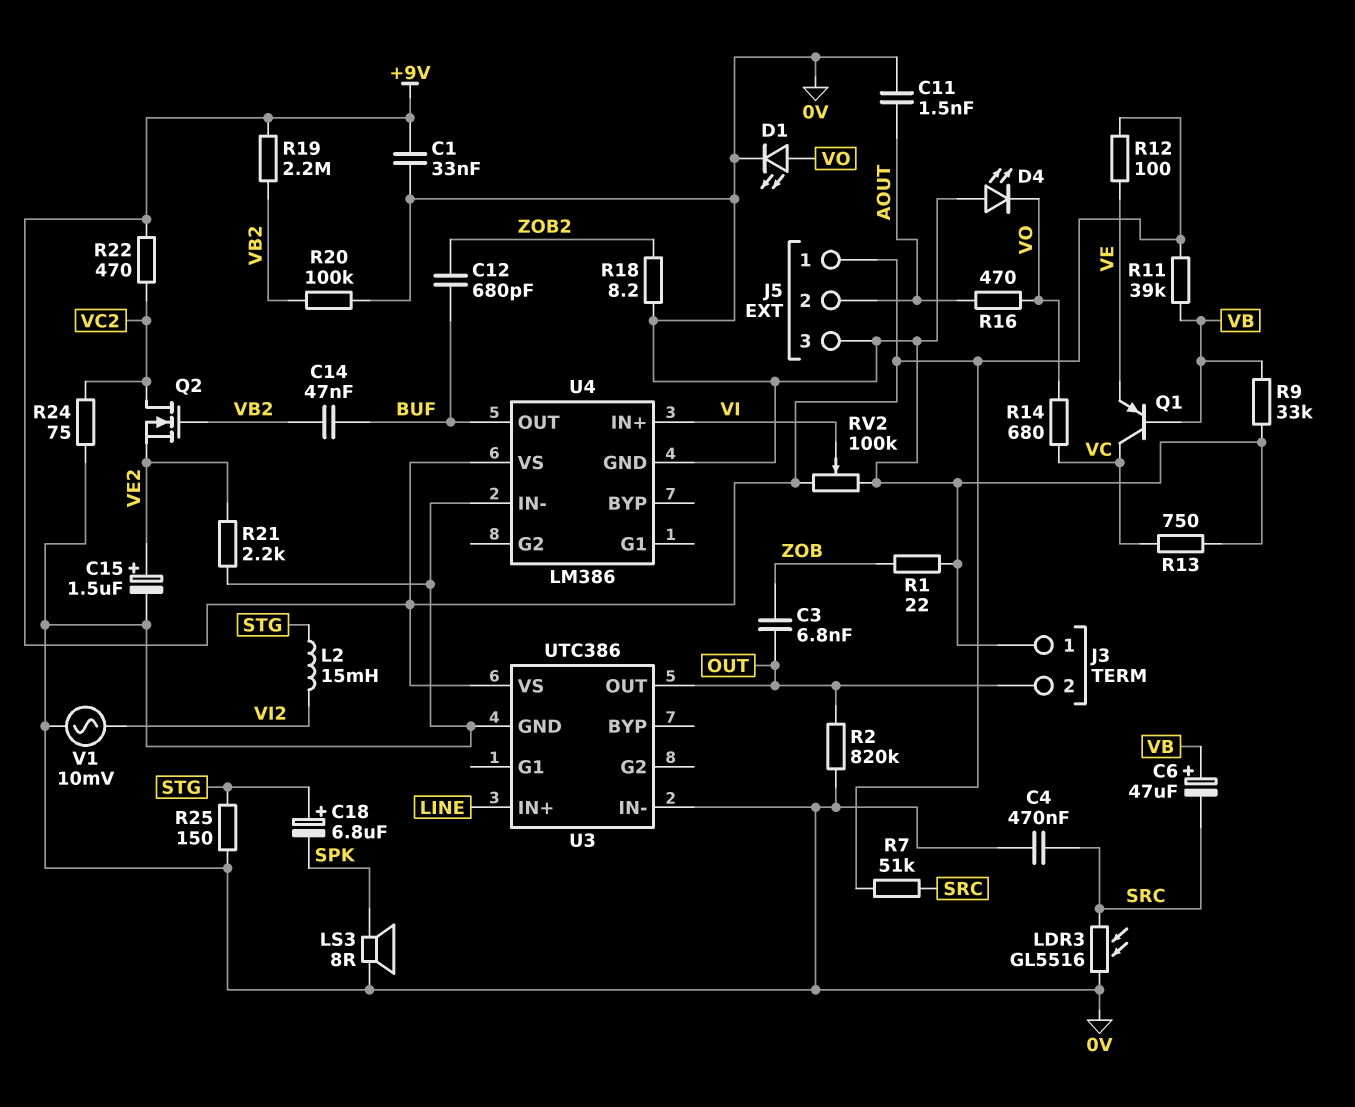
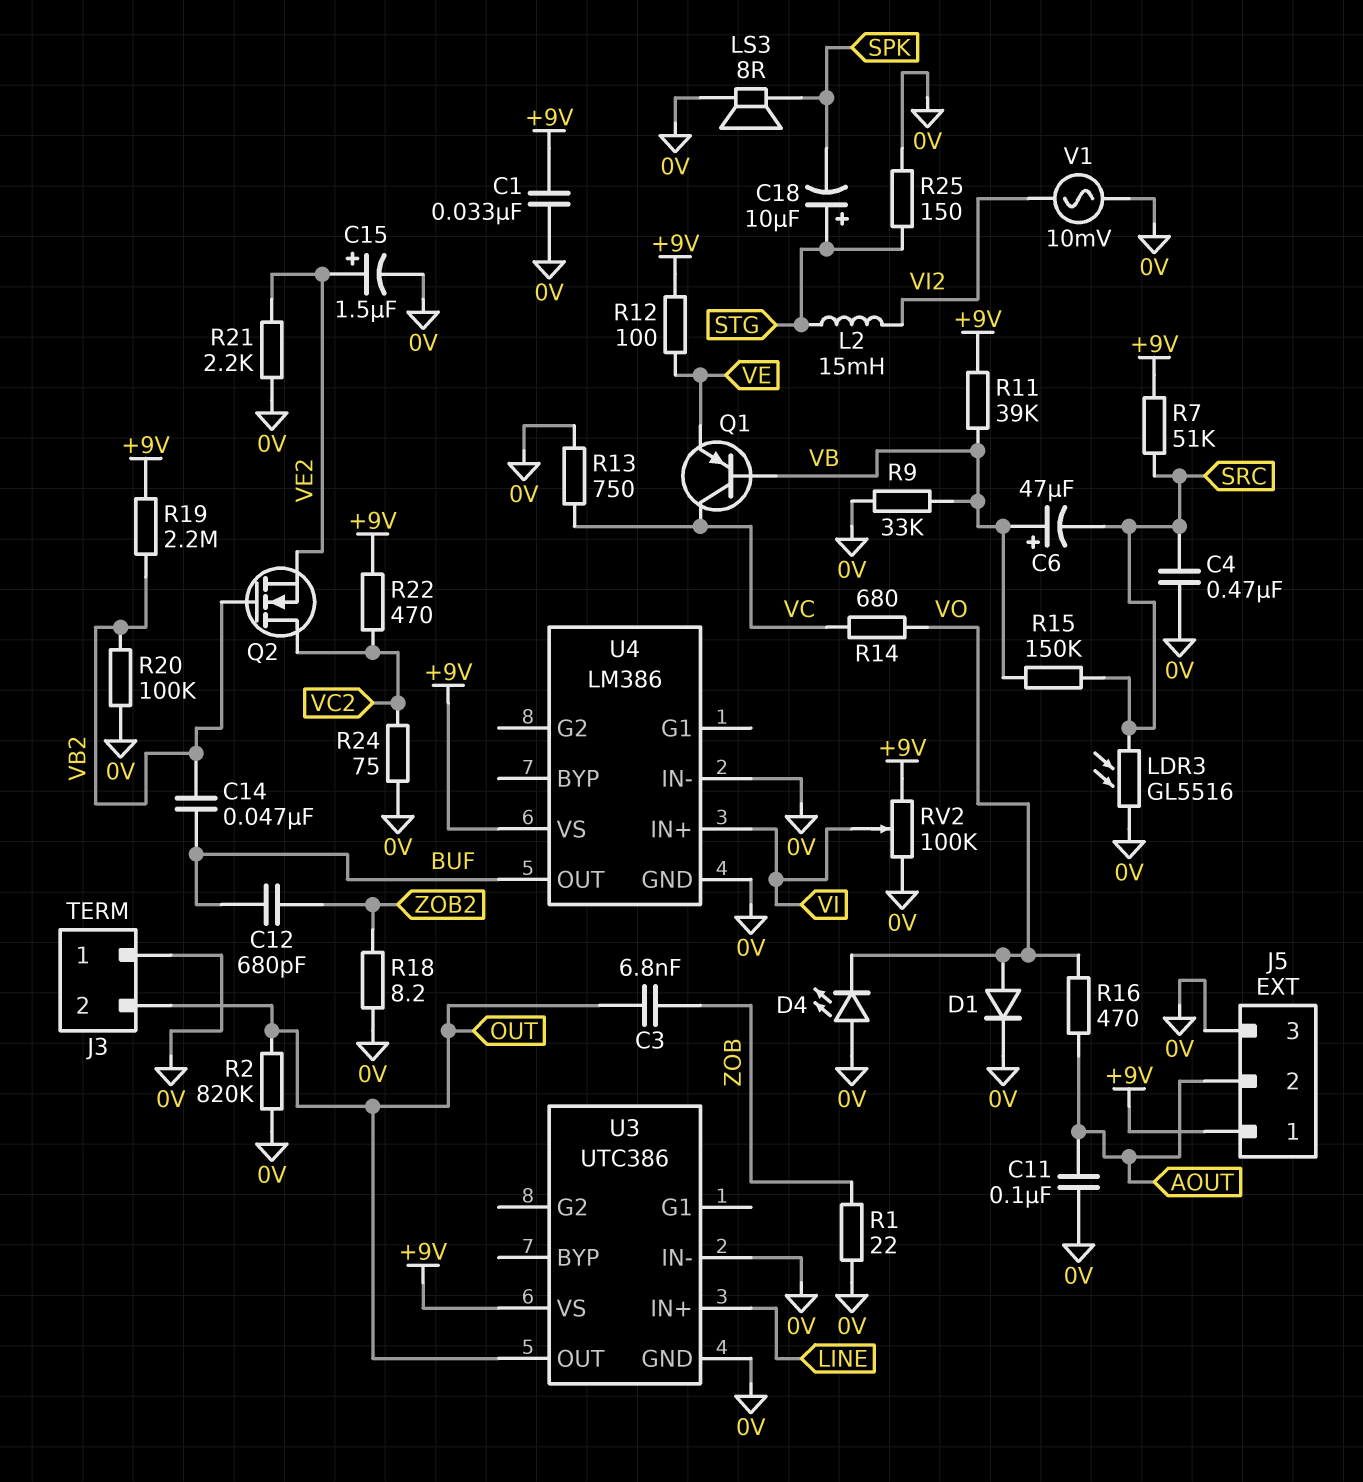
C11: 1.5nF (0V, AOUT) -> 100nF (0V, AOUT)
C18: 6.8uF (plus STG, minus SPK) -> 10uF (plus STG, minus SPK)
D1: LED (A VO, K 0V) -> diode (A VO, K 0V)
R15: none -> 150k (SRC, VB)

